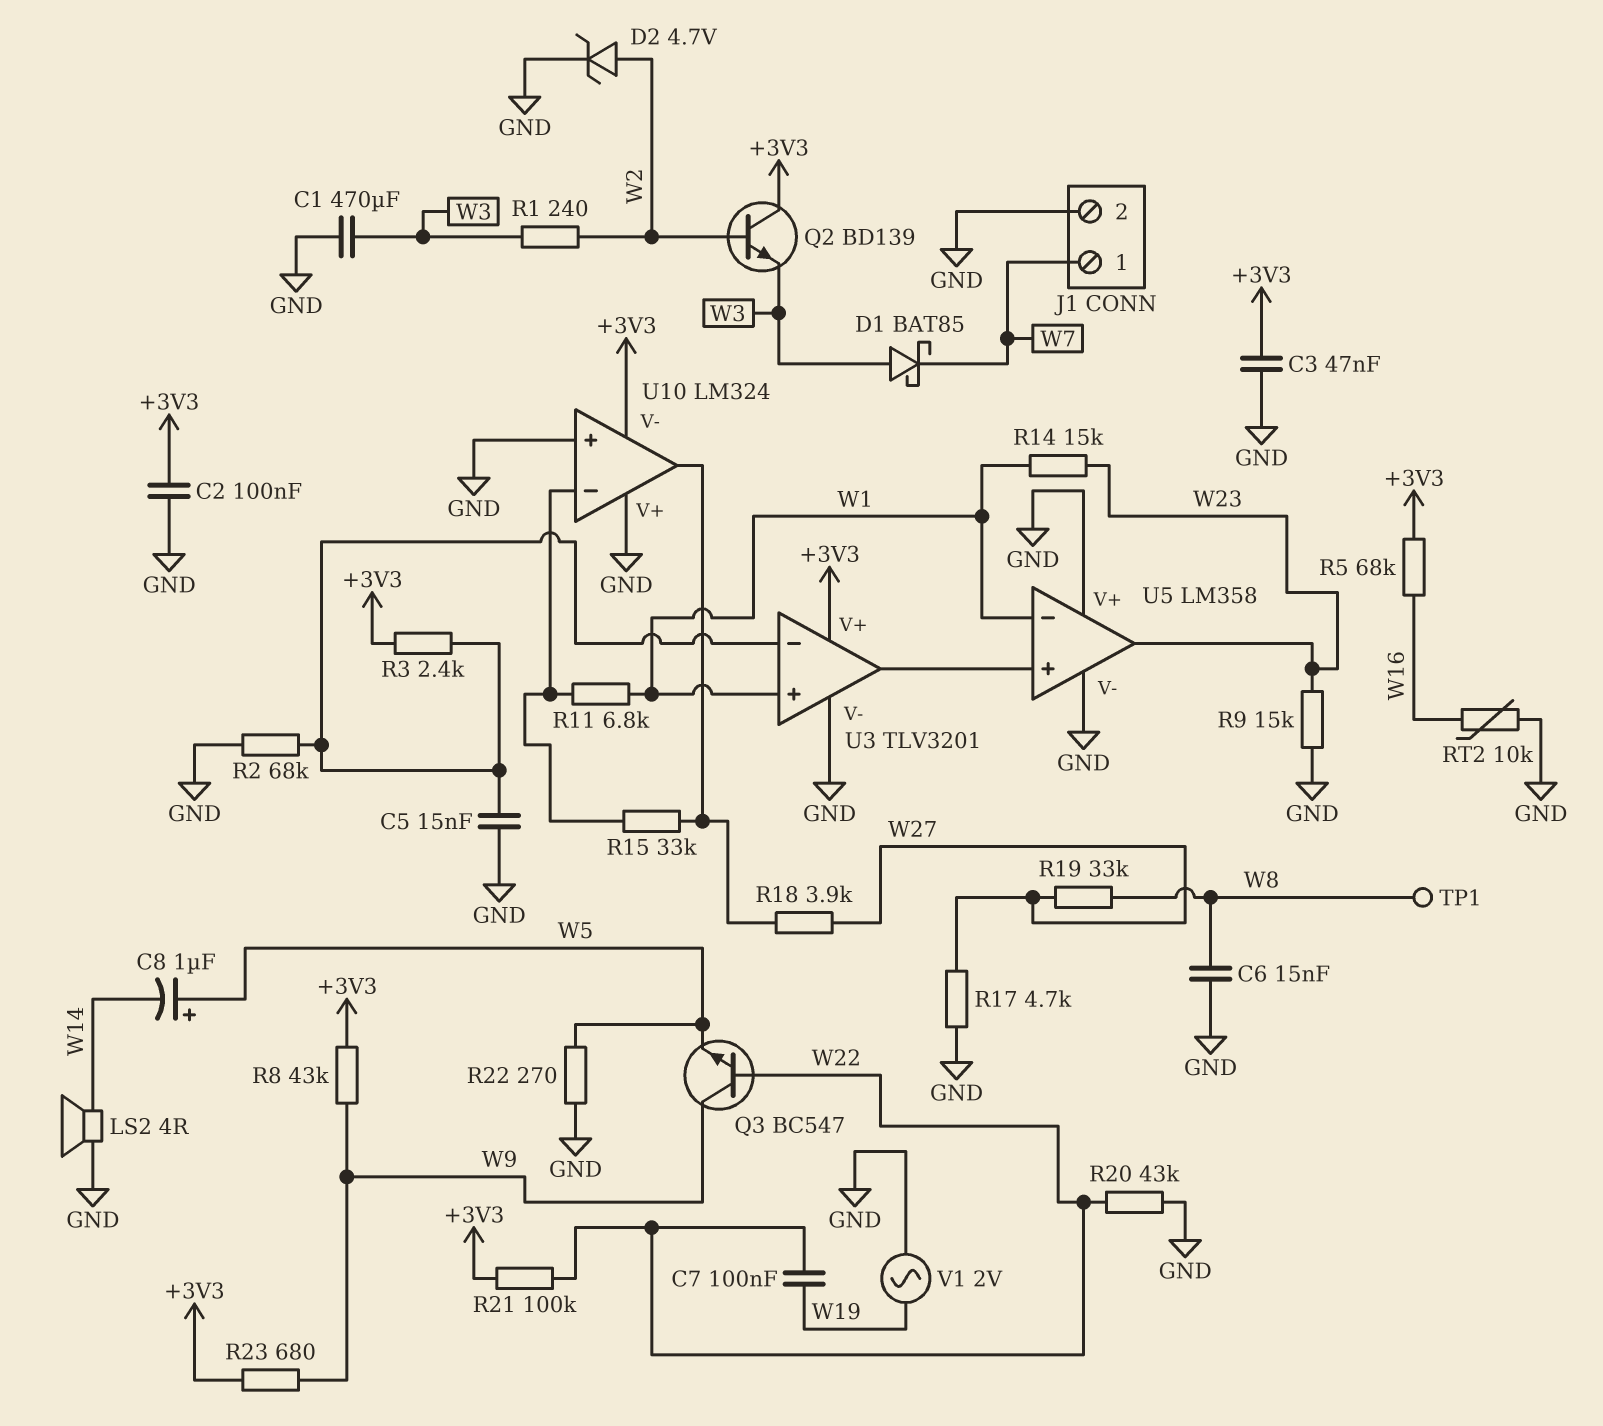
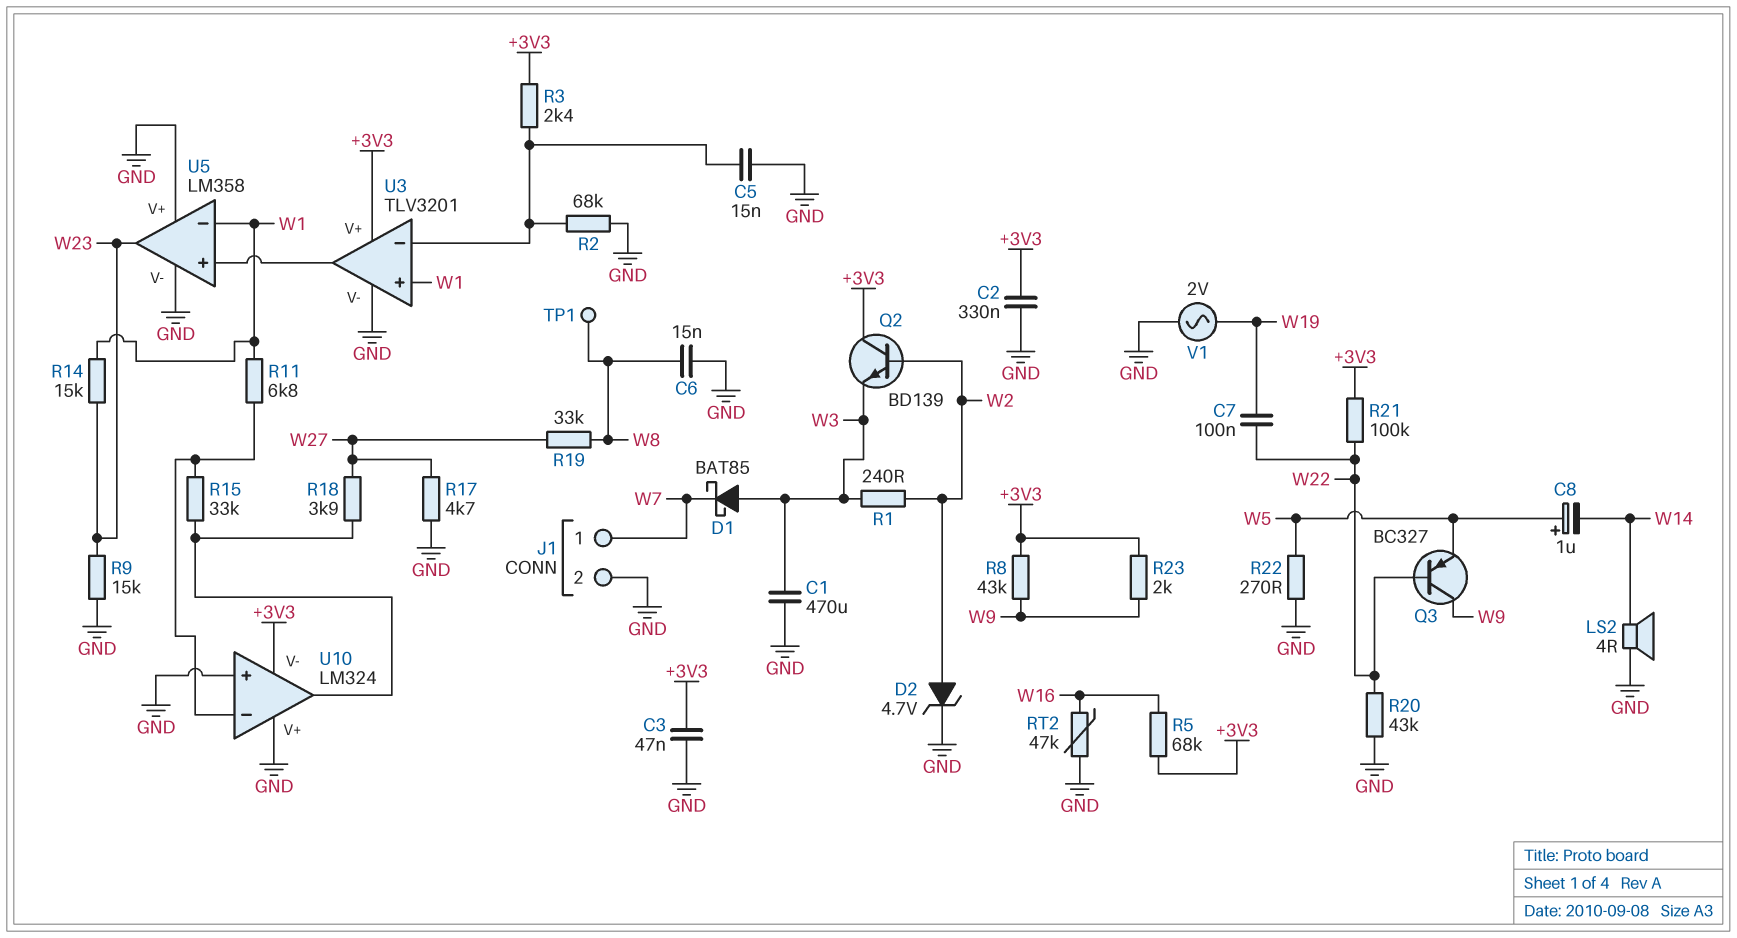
C2: 100nF (+3V3, GND) -> 330nF (+3V3, GND)
Q3: NPN BC547 (B W22, C W9, E W5) -> PNP BC327 (B W22, C W9, E W5)
R23: 680 (+3V3, W9) -> 2k (+3V3, W9)
RT2: 10k (GND, W16) -> 47k (GND, W16)

